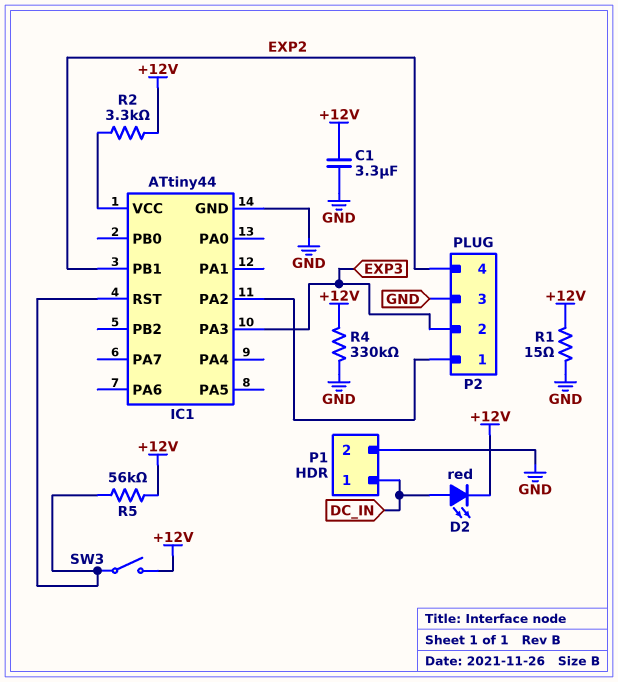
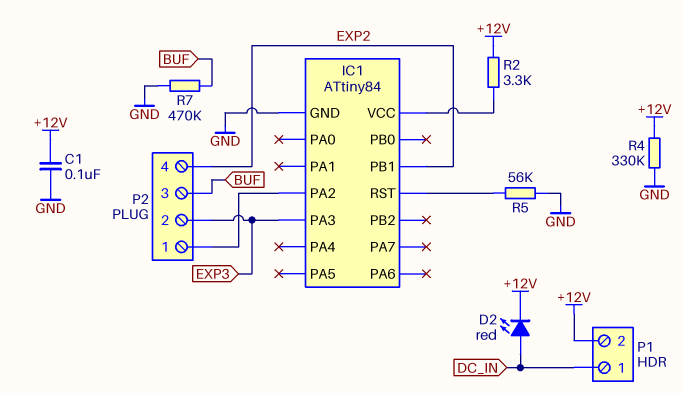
C1: 3.3uF (+12V, GND) -> 100nF (+12V, GND)
IC1: ATtiny44 -> ATtiny84
P1 pin 2: GND -> +12V
P2 pin 3: GND -> BUF
R1: 15 (+12V, GND) -> none
R5: 56k (+12V, IC1/RST) -> 56k (GND, IC1/RST)
R7: none -> 470k (BUF, GND)
SW3: switch (+12V, IC1/RST) -> none

